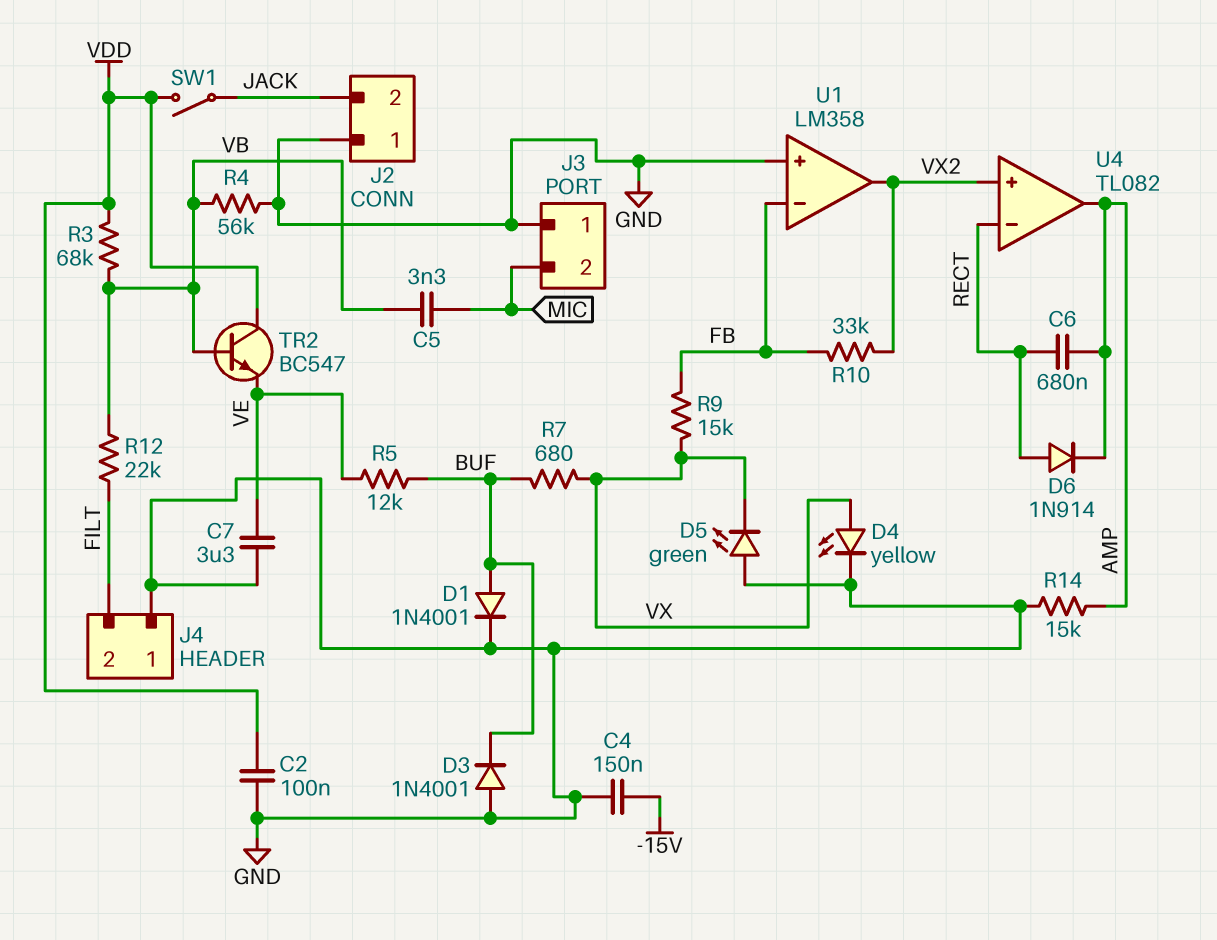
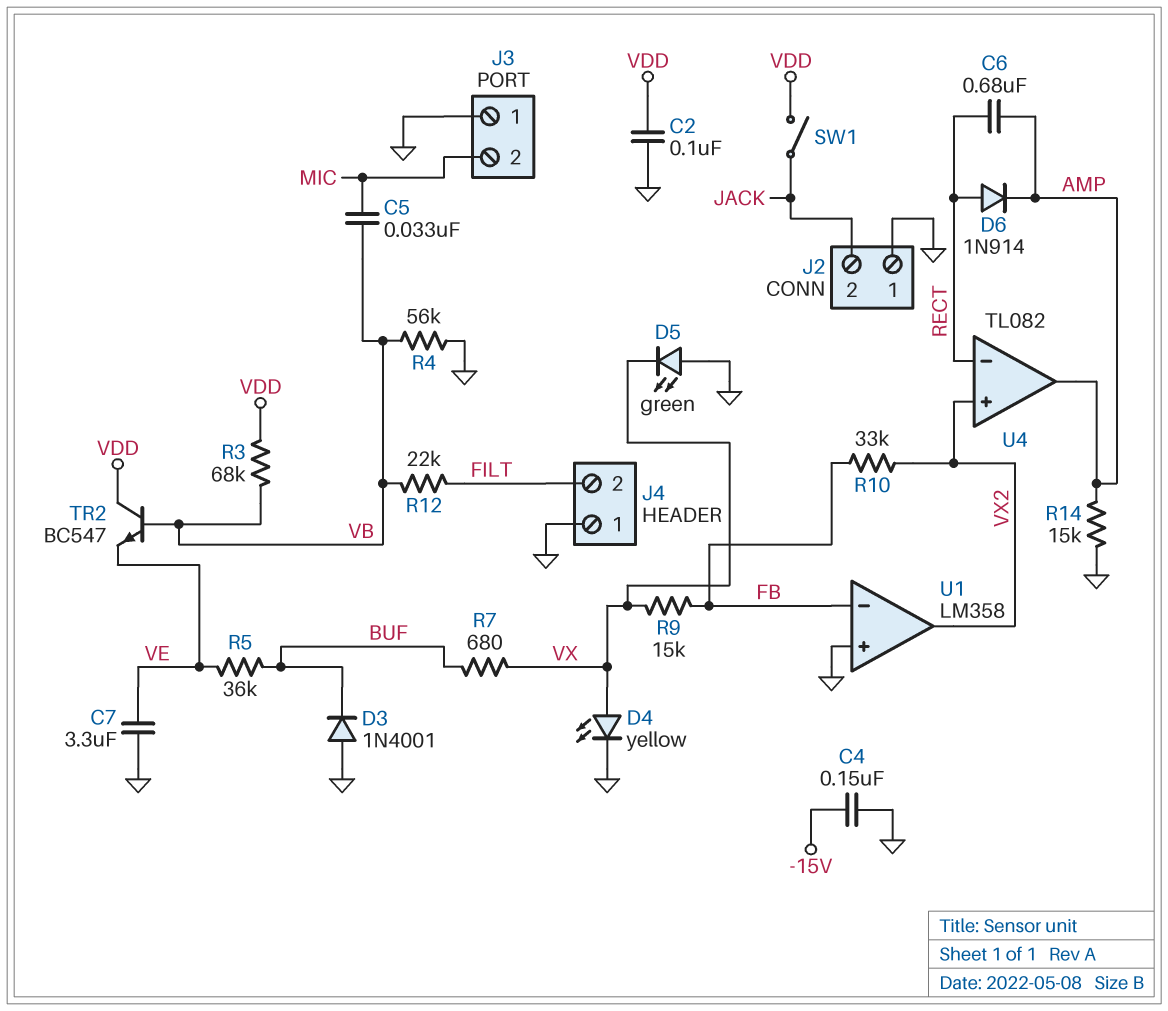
C5: 3.3nF (MIC, VB) -> 33nF (MIC, VB)
D1: diode 1N4001 (A BUF, K GND) -> none
R5: 12k (BUF, VE) -> 36k (BUF, VE)

